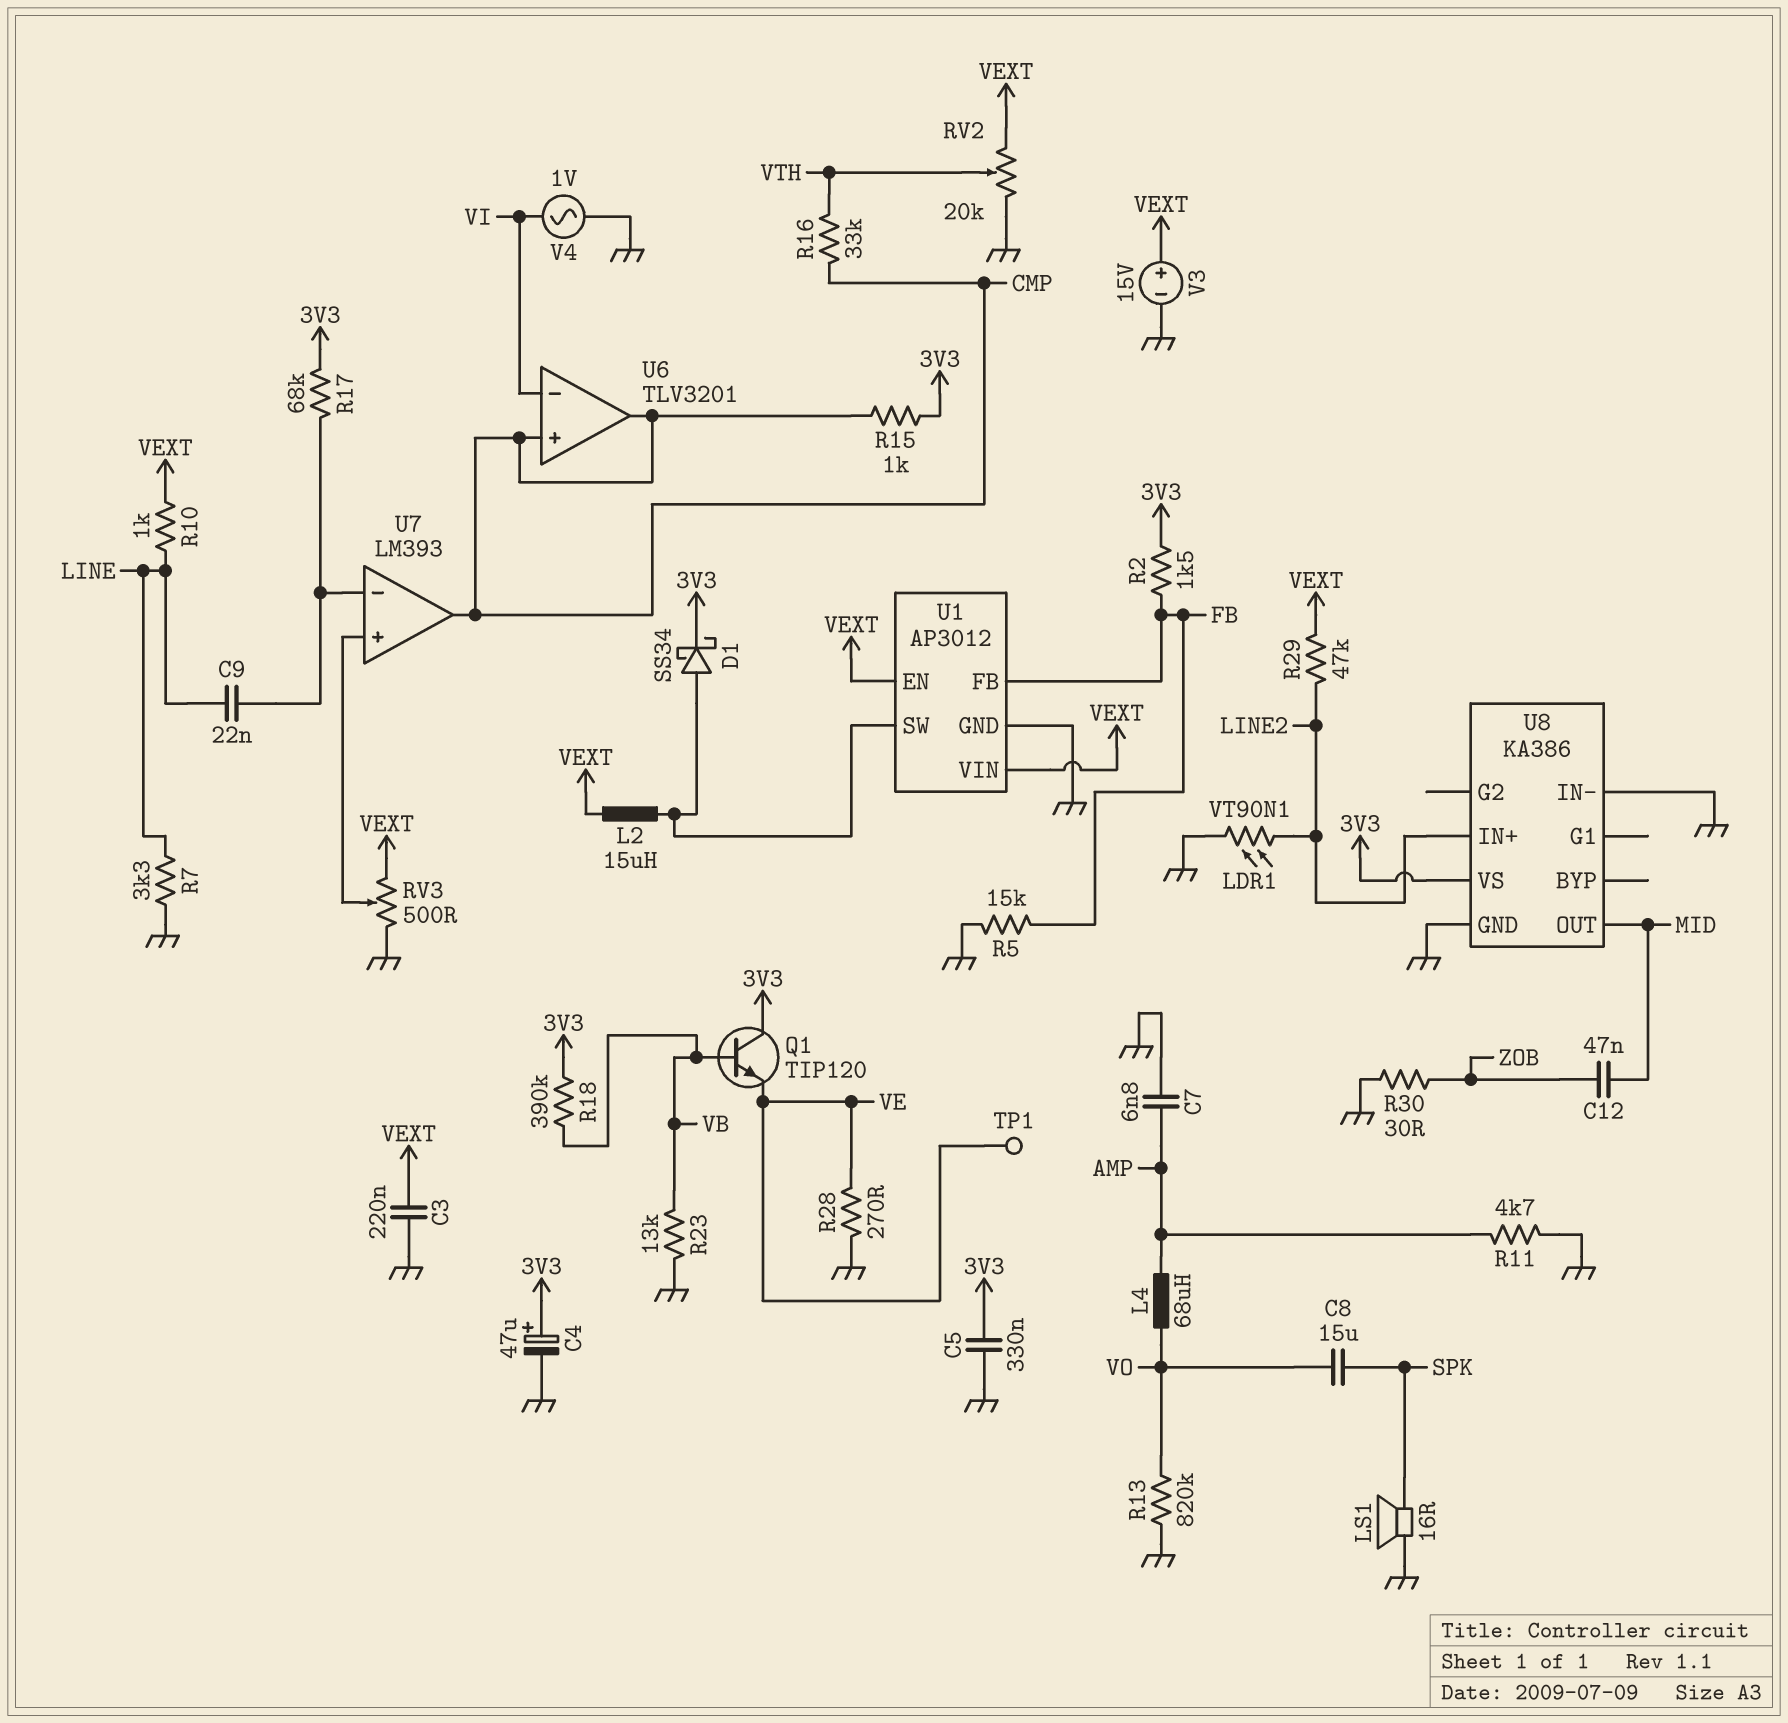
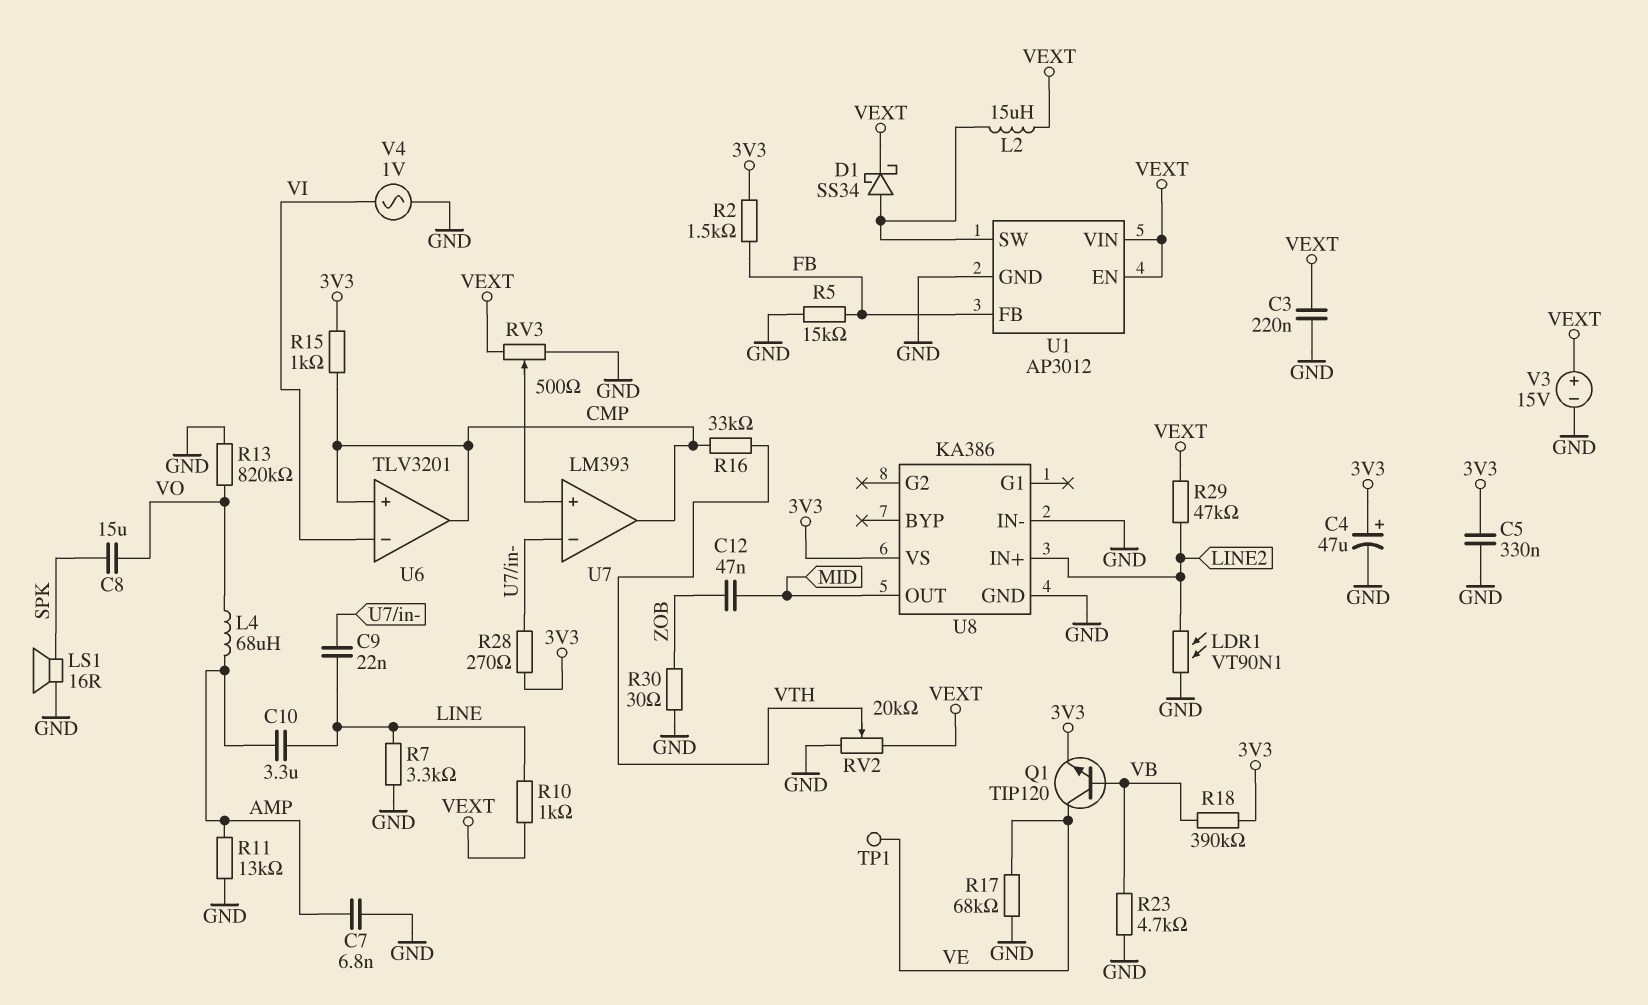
C10: none -> 3.3uF (AMP, LINE)
D1: schottky SS34 (A U1/SW, K 3V3) -> schottky SS34 (A U1/SW, K VEXT)
Q1: NPN TIP120 (B VB, C 3V3, E VE) -> NPN TIP120 (B VB, C VE, E 3V3)
R11: 4.7k (AMP, GND) -> 13k (AMP, GND)
R17: 68k (3V3, U7/in-) -> 68k (GND, VE)
R23: 13k (GND, VB) -> 4.7k (GND, VB)
R28: 270 (GND, VE) -> 270 (3V3, U7/in-)

